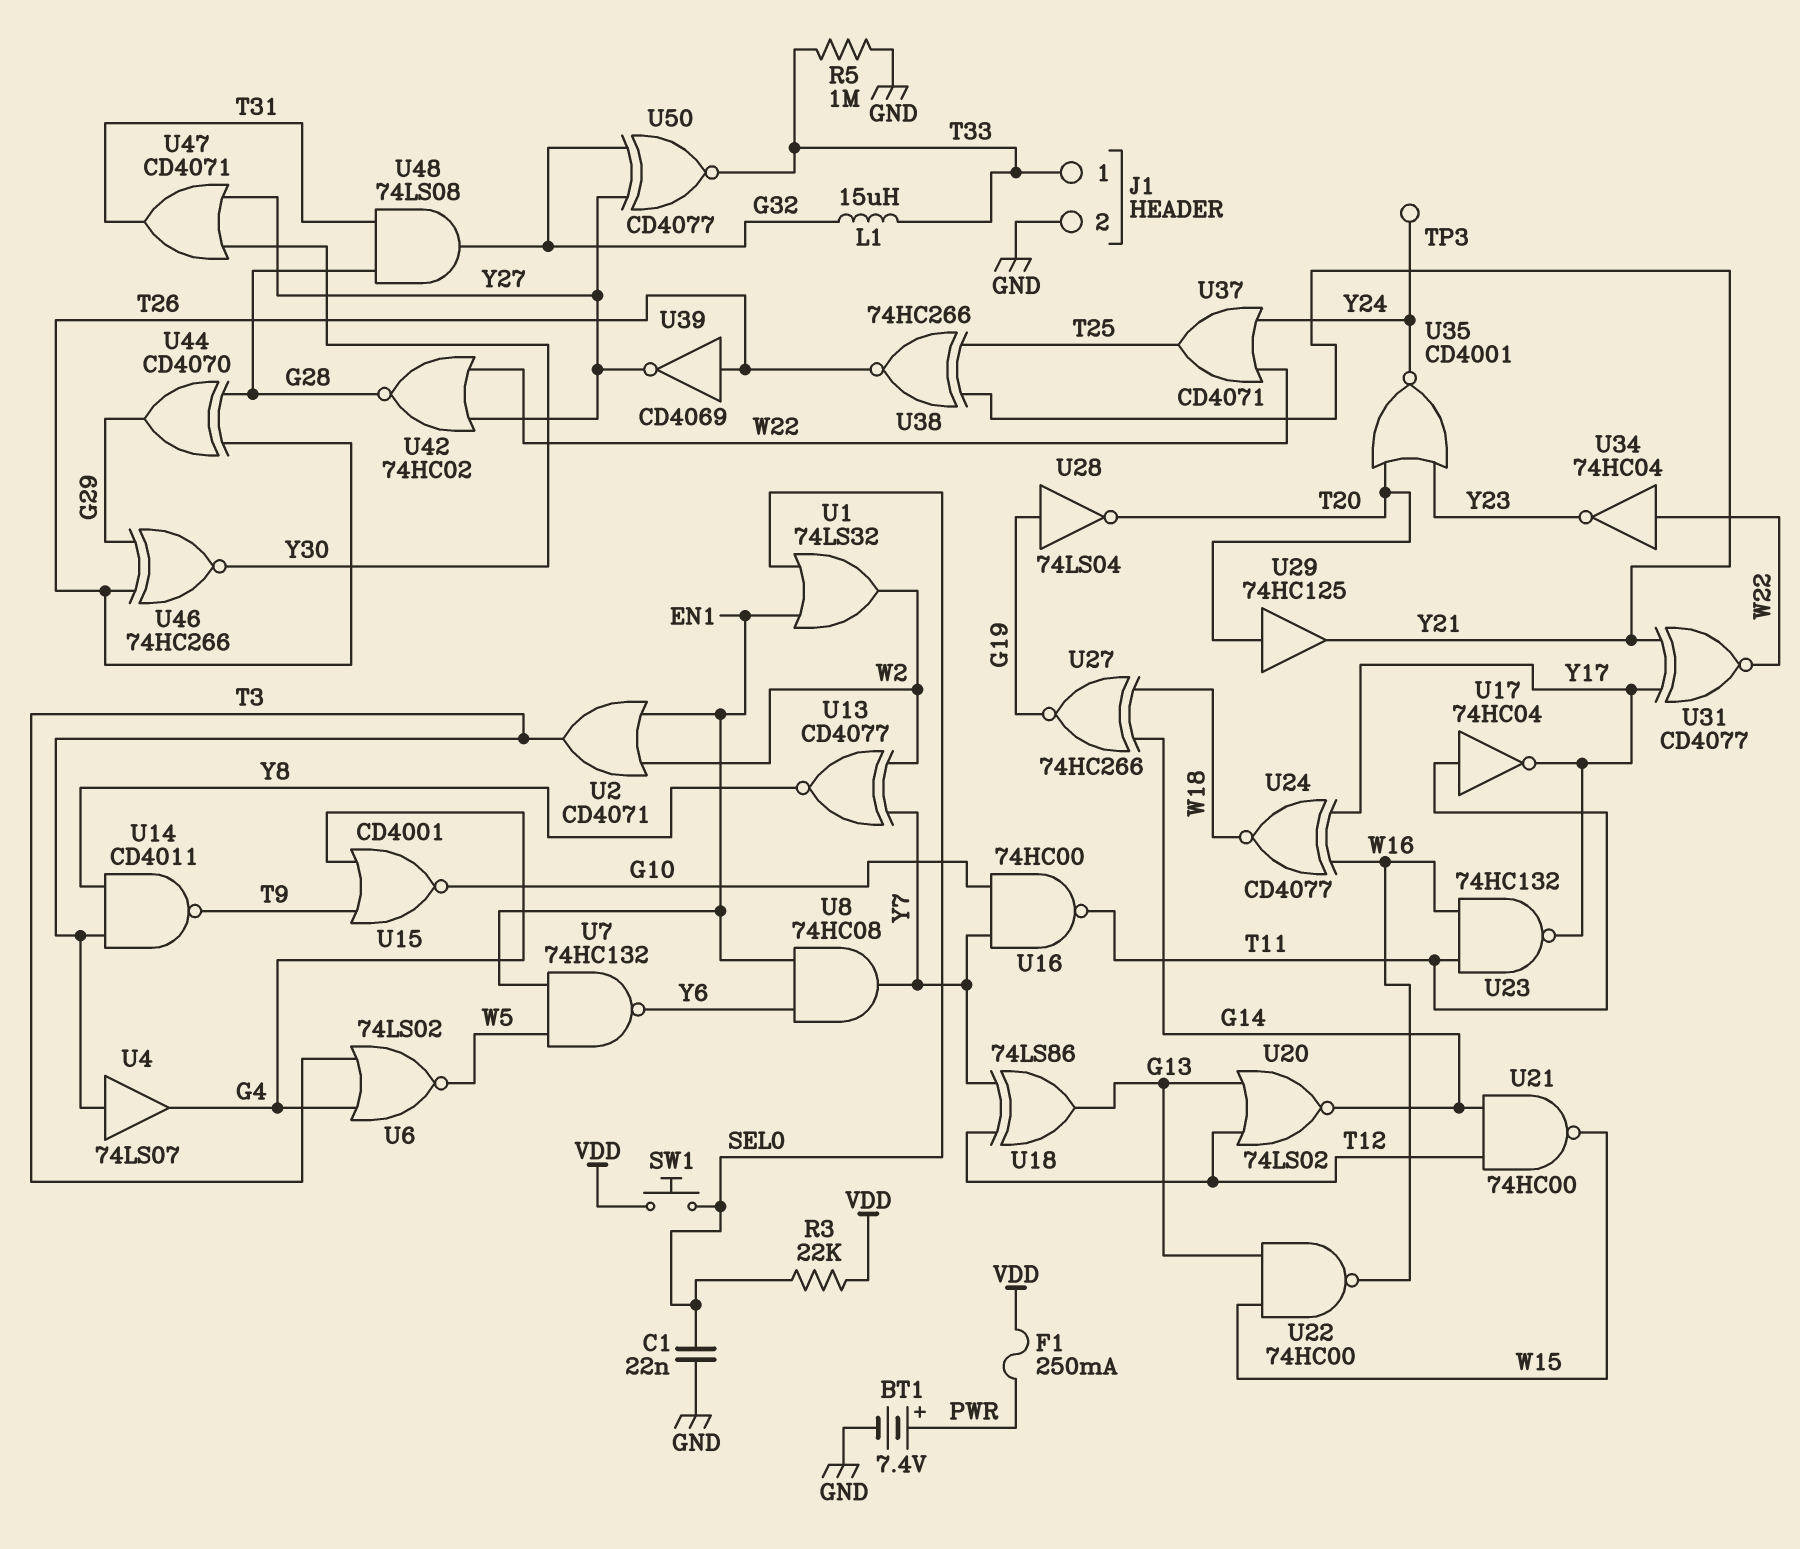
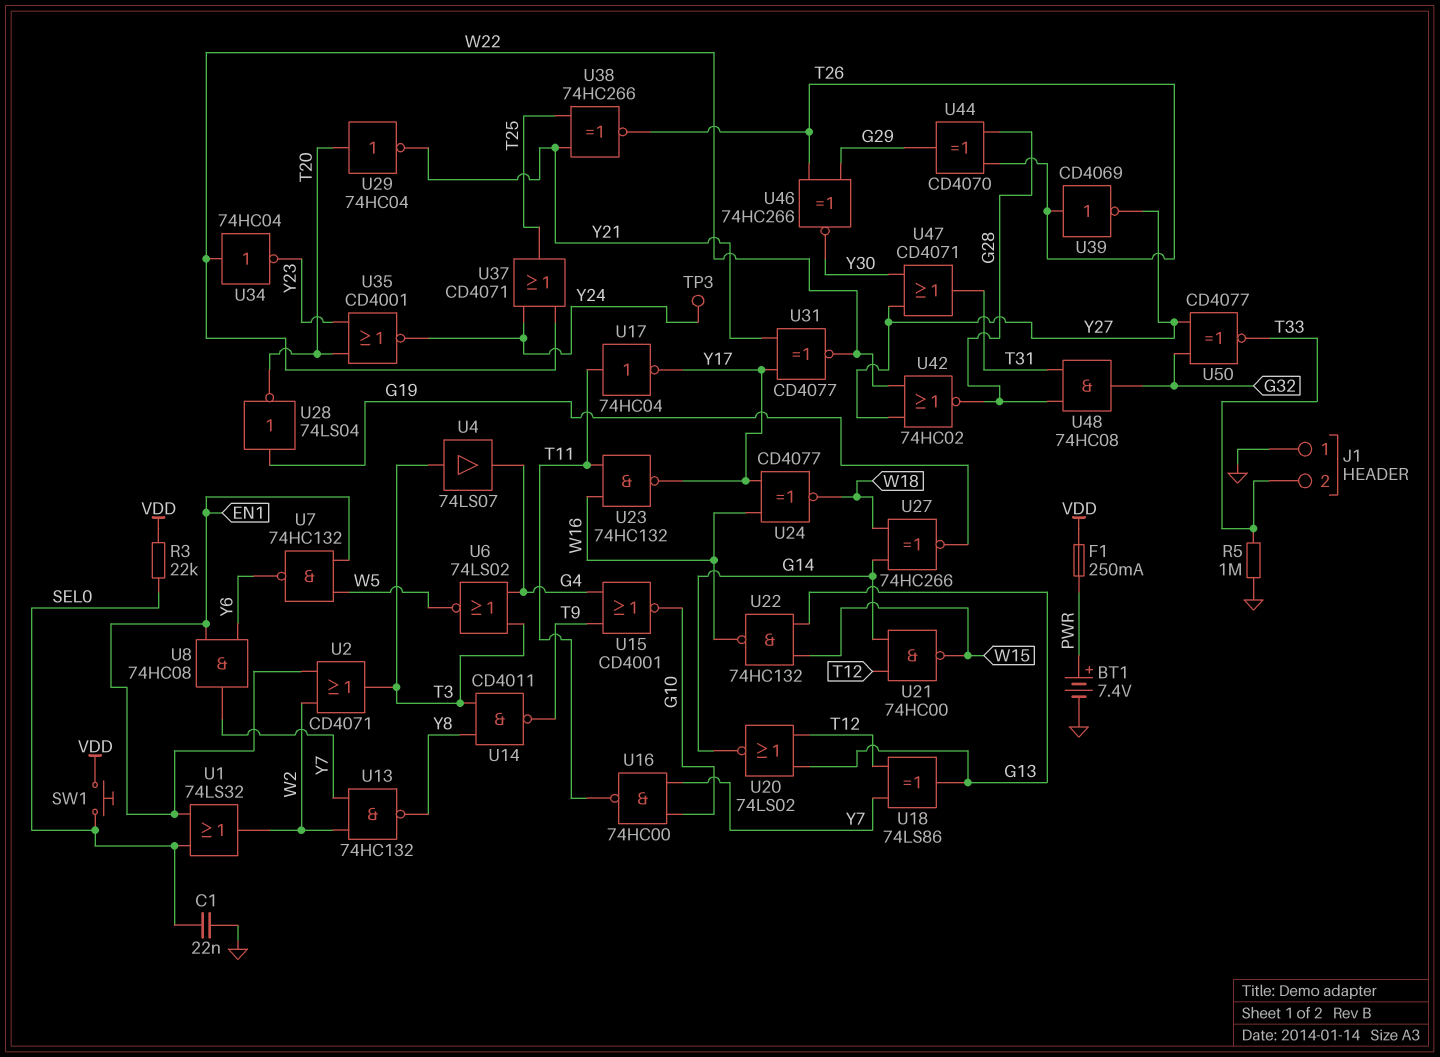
J1 pin 1: T33 -> GND
J1 pin 2: GND -> T33
L1: 15uH (G32, T33) -> none
U13: XNOR CD4077 (in W2, in Y7, out Y8) -> NAND 74HC132 (in W2, in Y7, out Y8)
U22: NAND 74HC00 (in G13, in W15, out W16) -> NAND 74HC132 (in G13, in W15, out W16)
U29: buffer 74HC125 (in T20, out Y21) -> NOT 74HC04 (in T20, out Y21)
U48: AND 74LS08 (in G28, in T31, out G32) -> AND 74HC08 (in G28, in T31, out G32)

